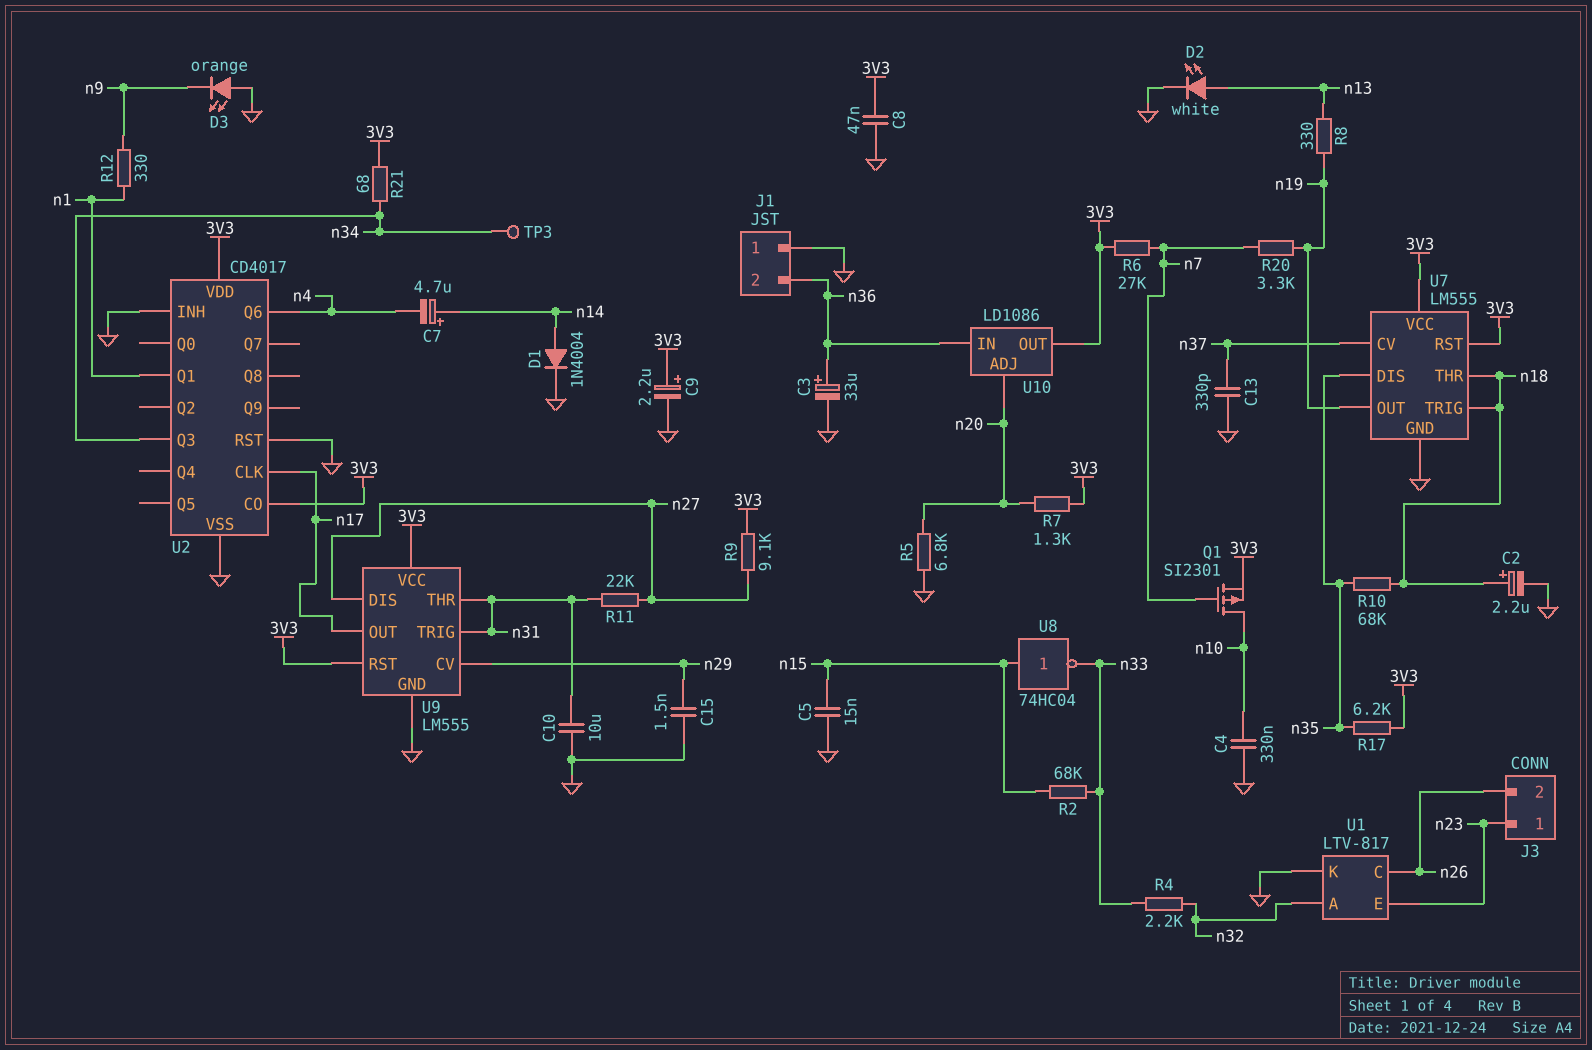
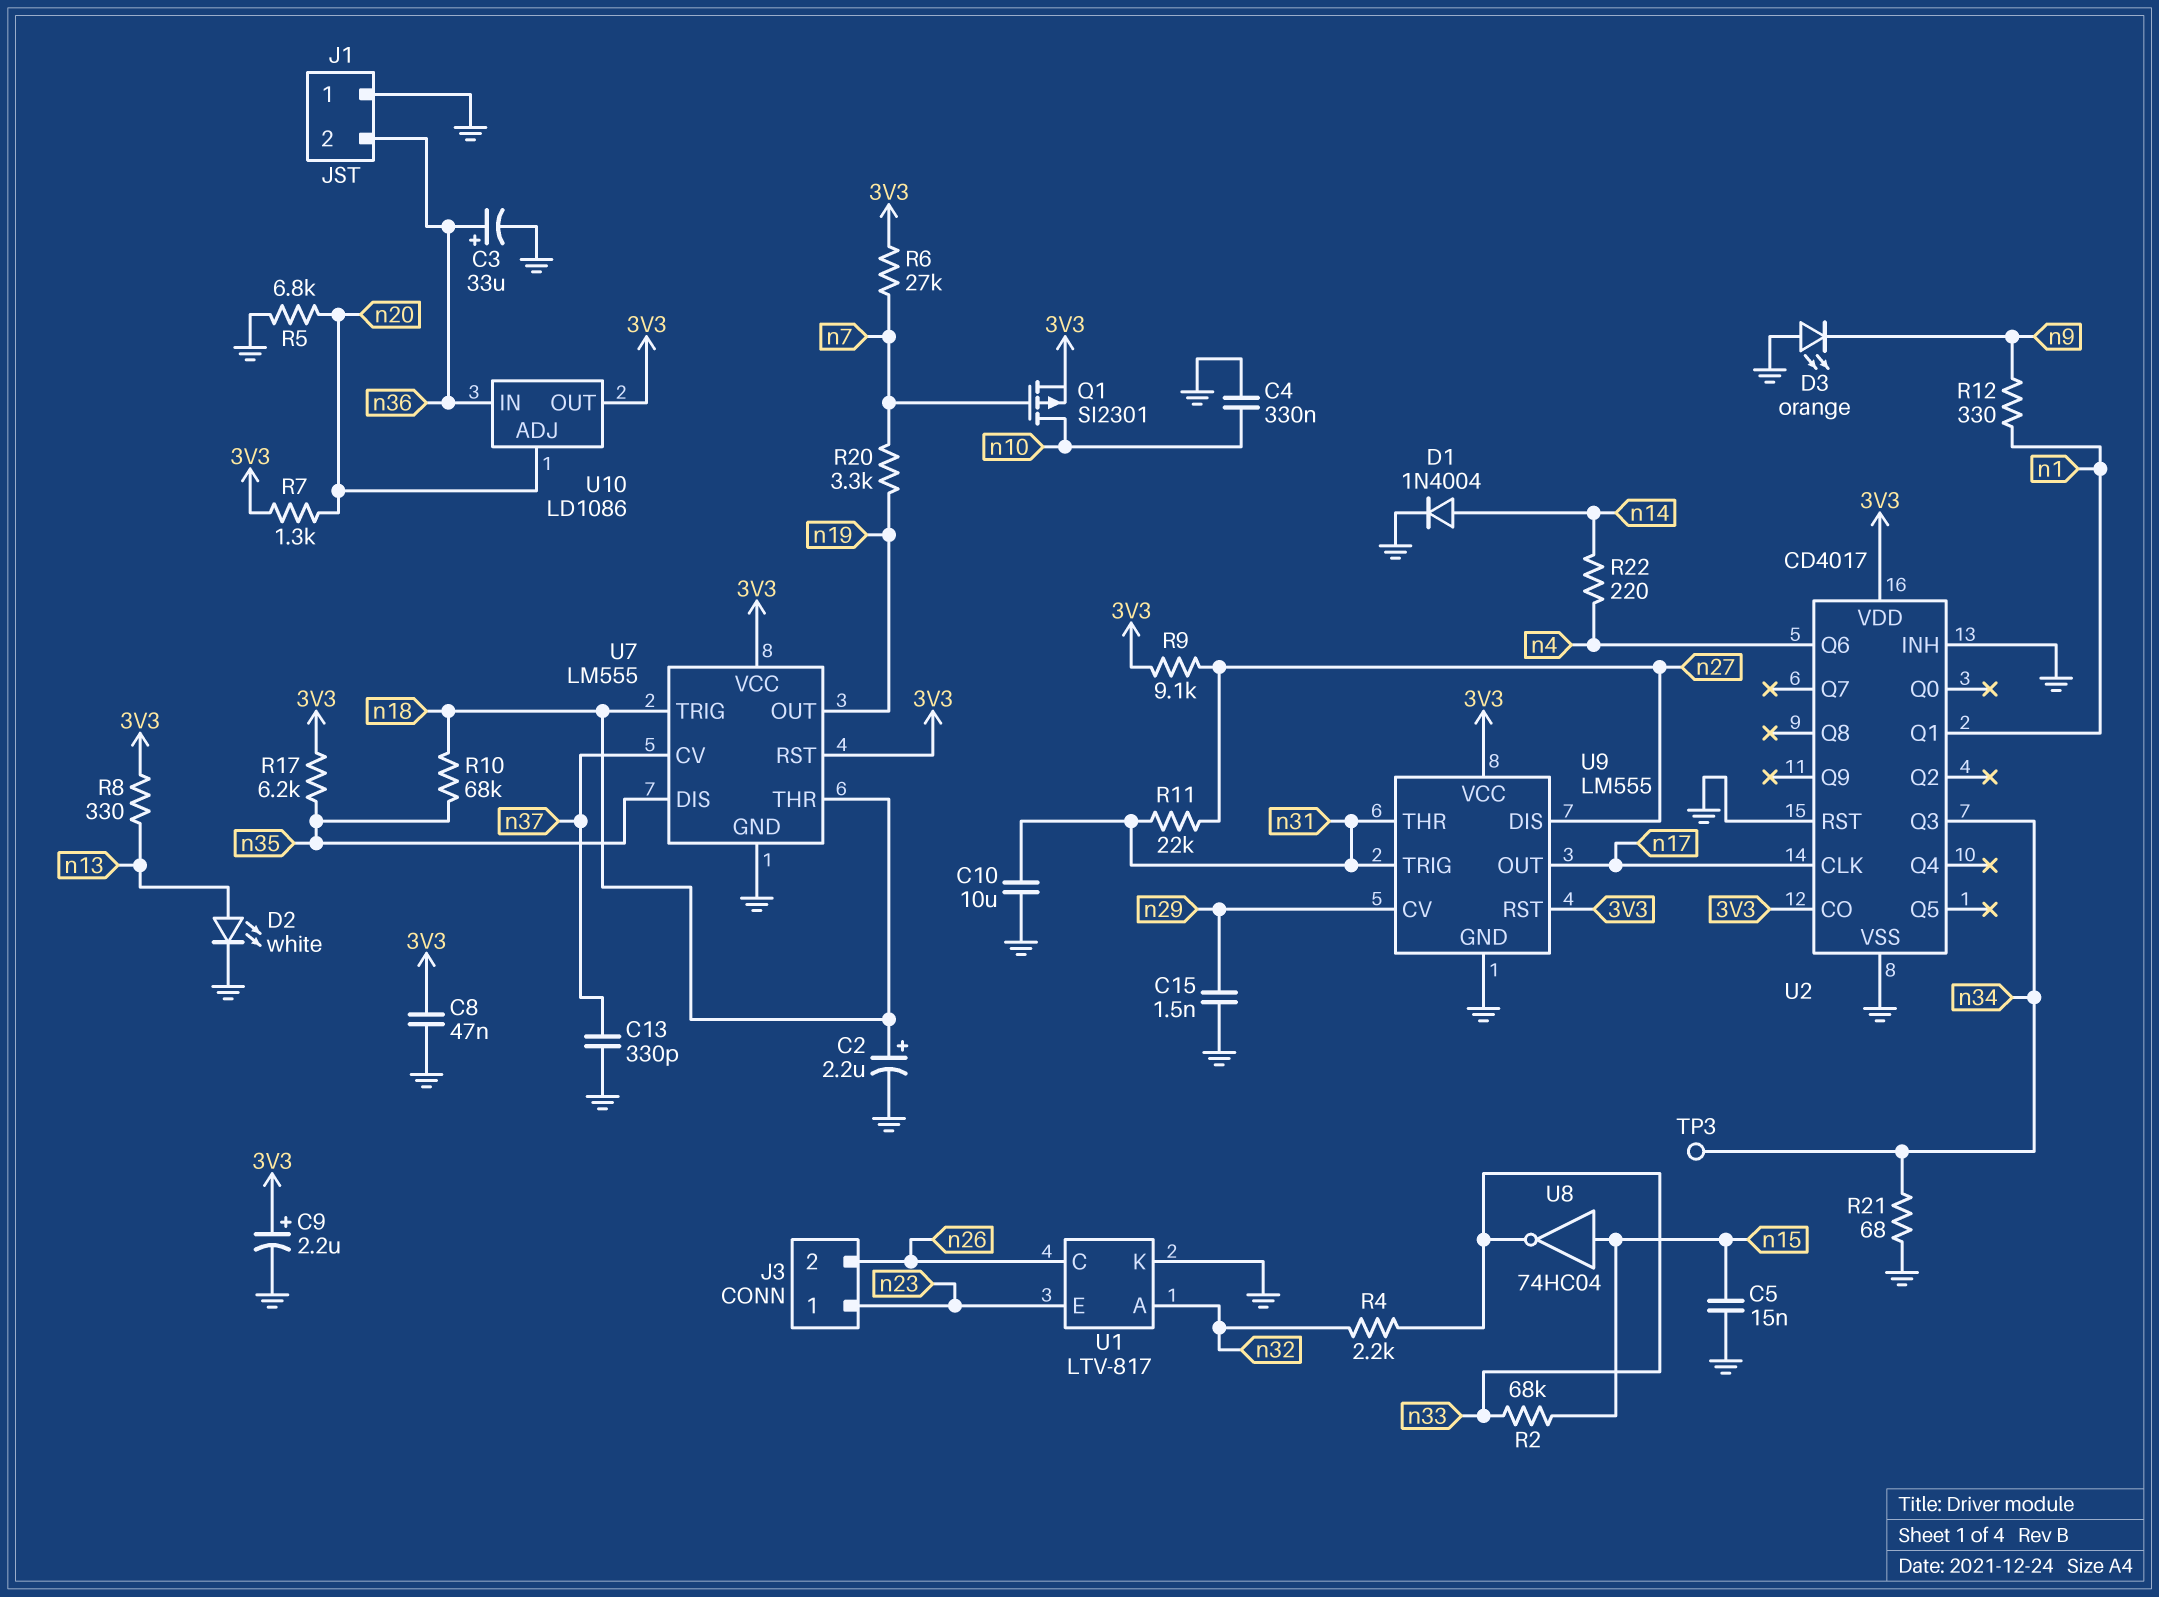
C7: 4.7uF (plus n14, minus n4) -> none
R8: 330 (n13, n19) -> 330 (3V3, n13)
R21: 68 (3V3, n34) -> 68 (GND, n34)
R22: none -> 220 (n4, n14)

